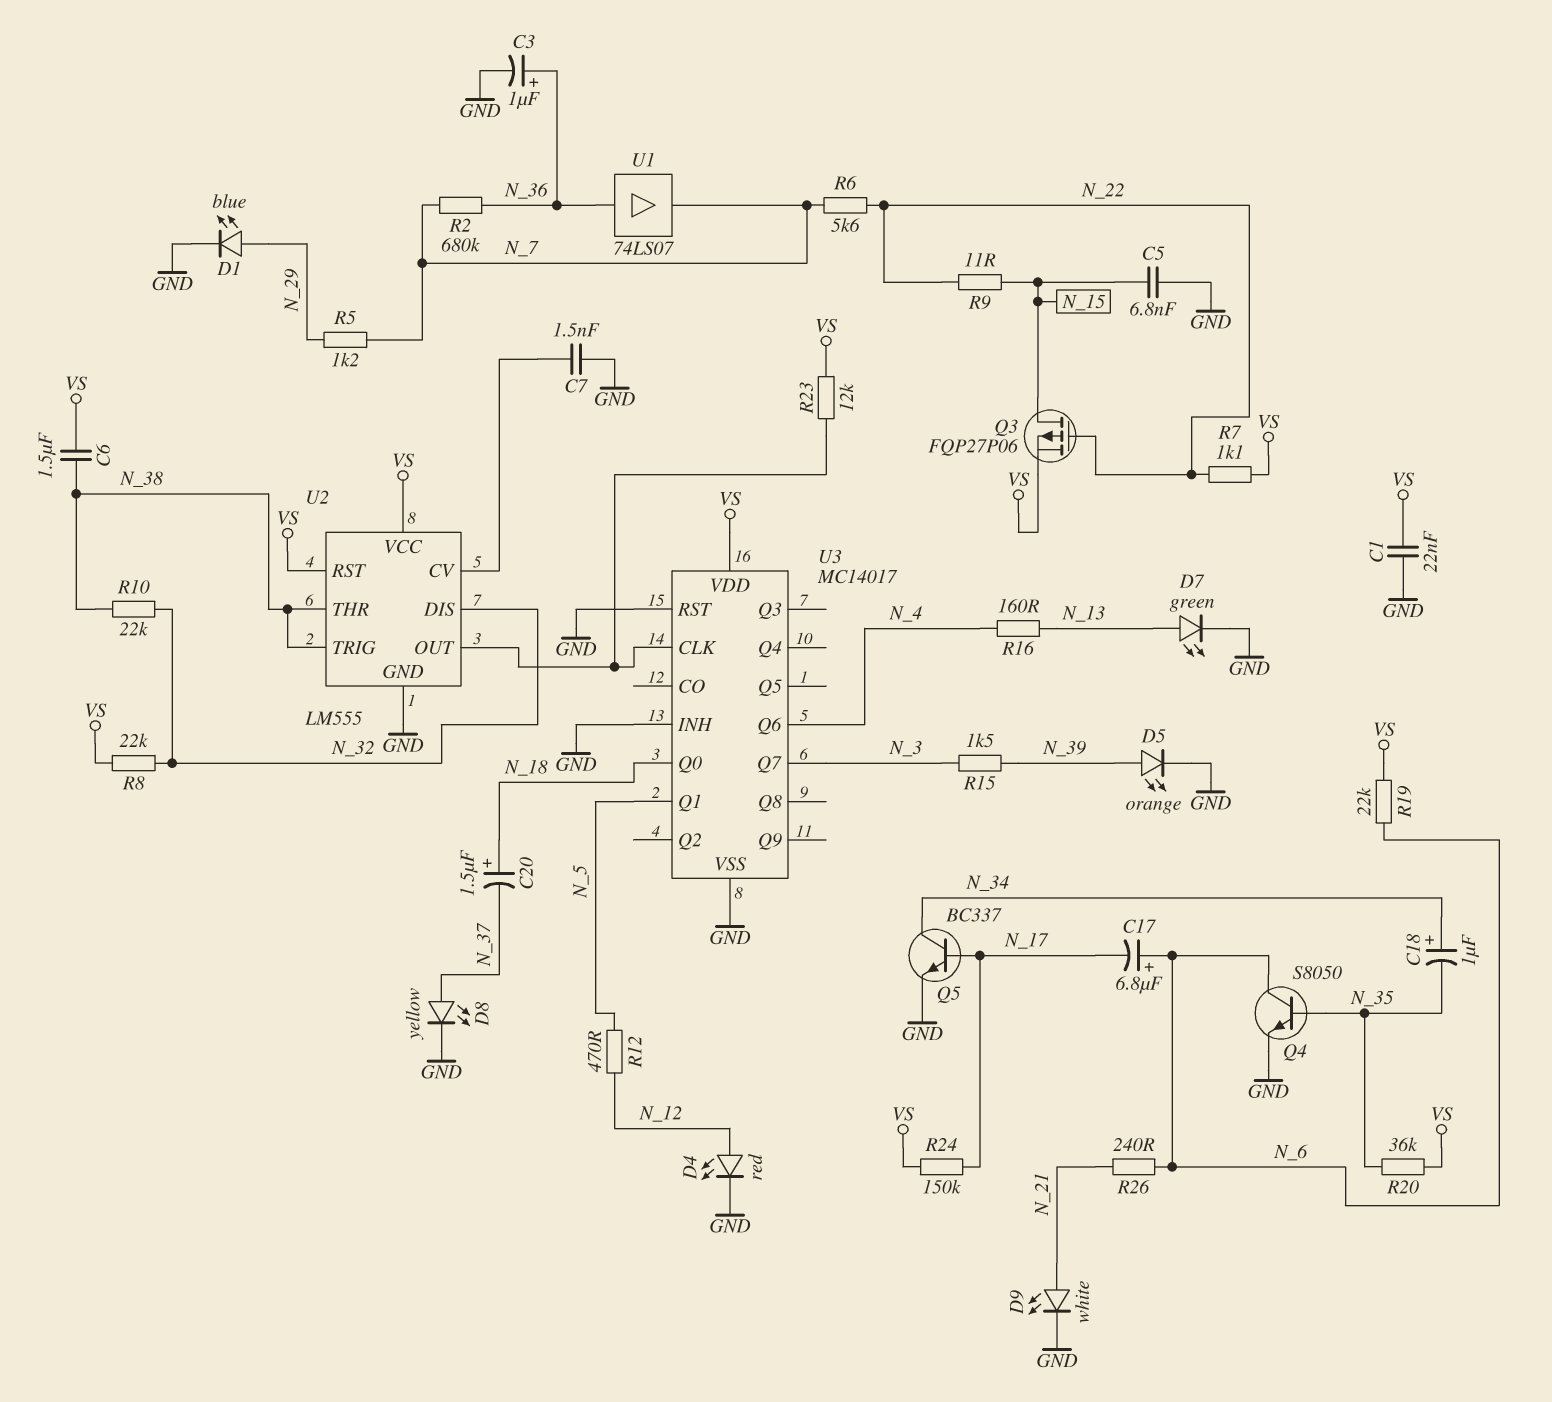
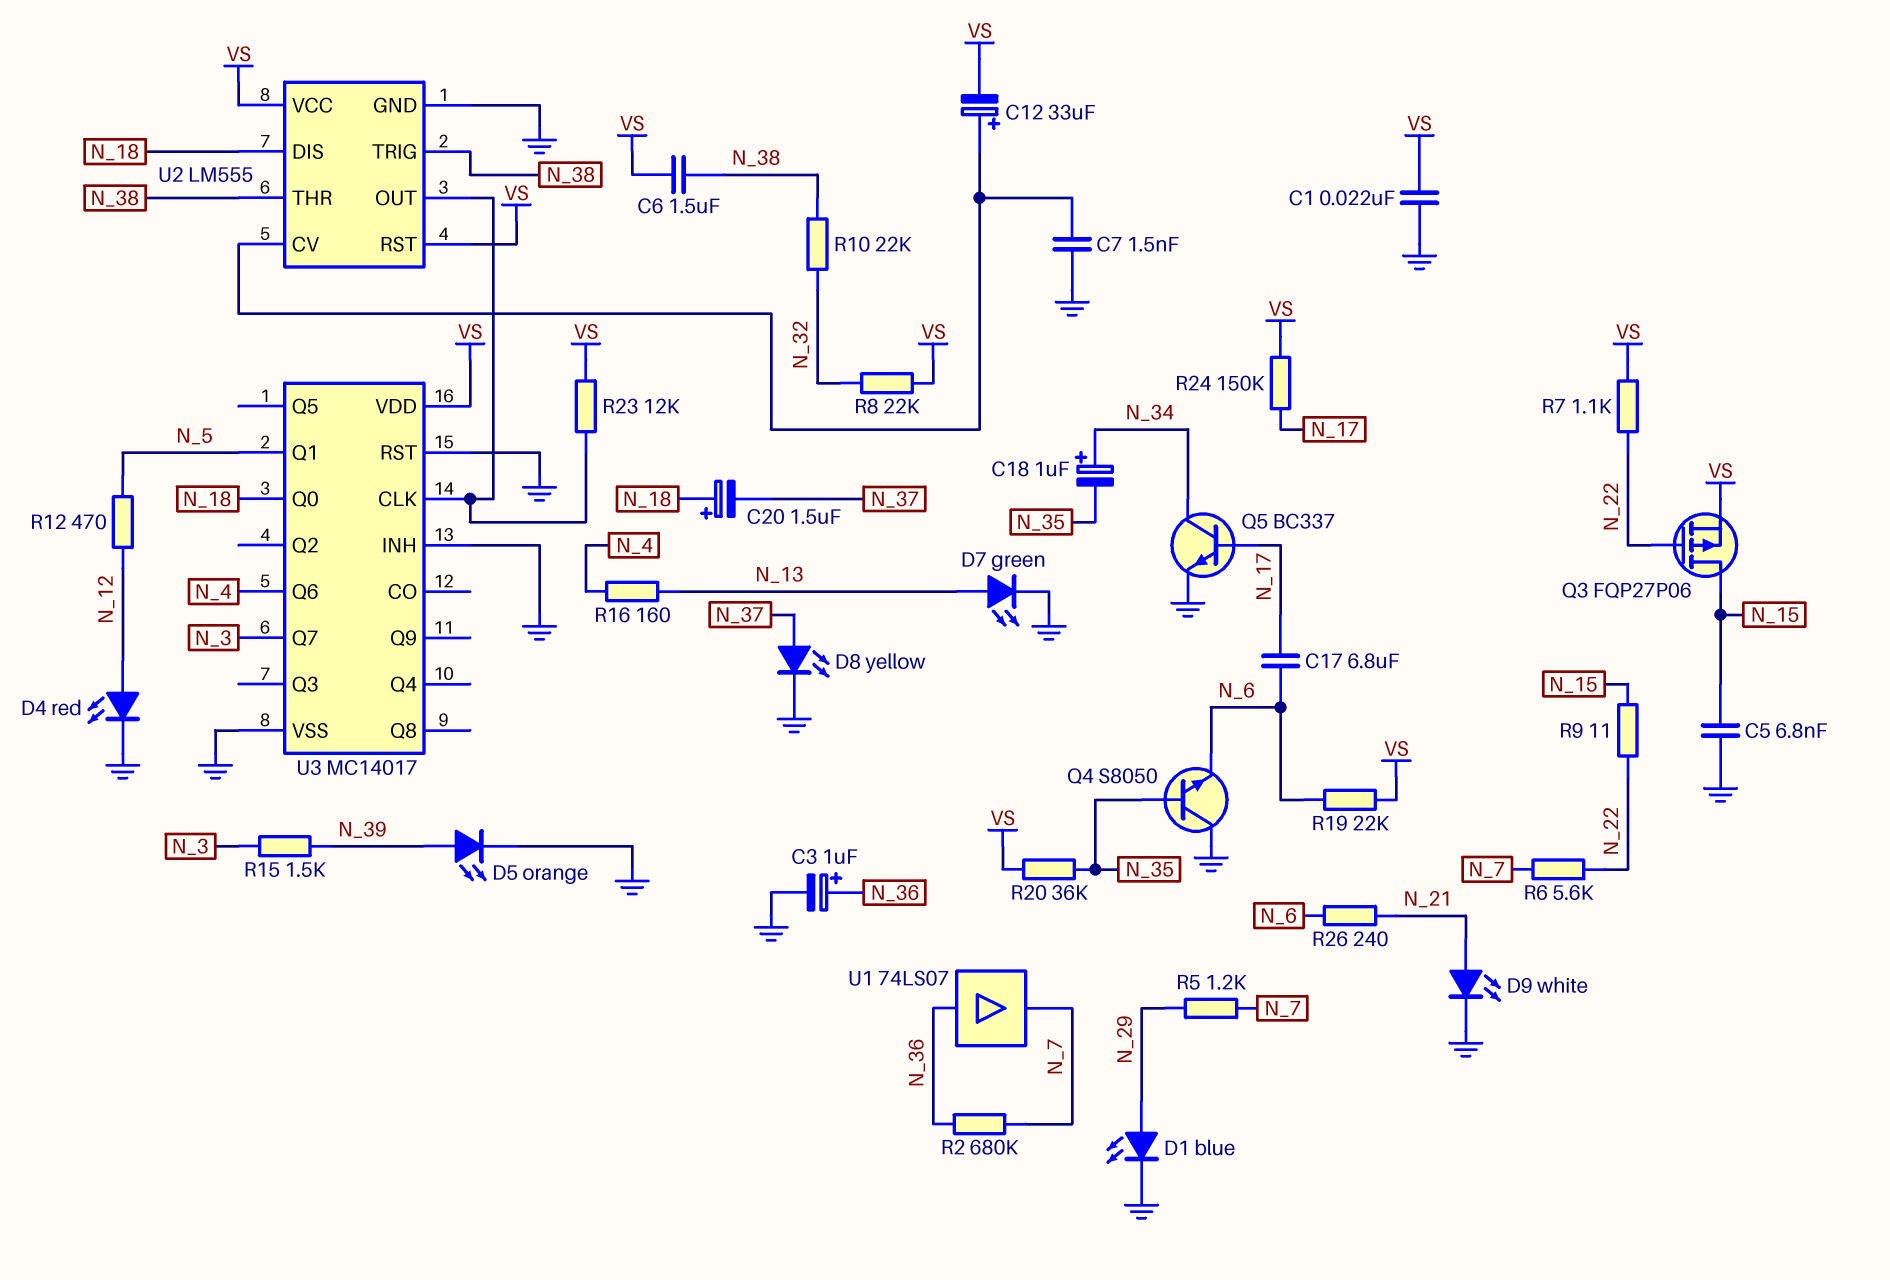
C12: none -> 33uF (plus U2/CV, minus VS)
C17: 6.8uF (plus N_6, minus N_17) -> 6.8uF (N_6, N_17)
Q4: NPN S8050 (B N_35, C N_6, E GND) -> NPN S8050 (B N_35, C GND, E N_6)
U2 pin DIS: N_32 -> N_18

